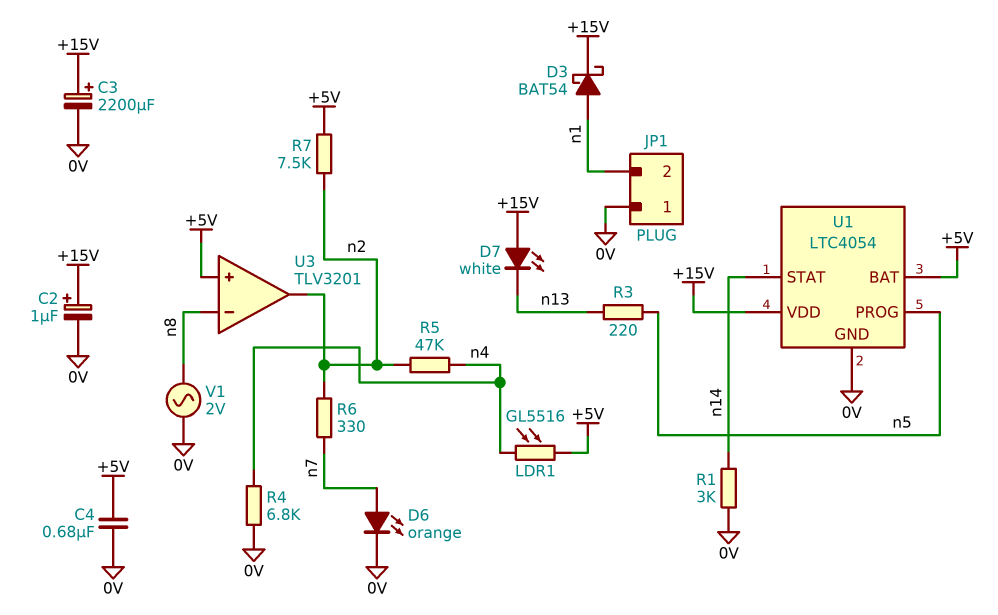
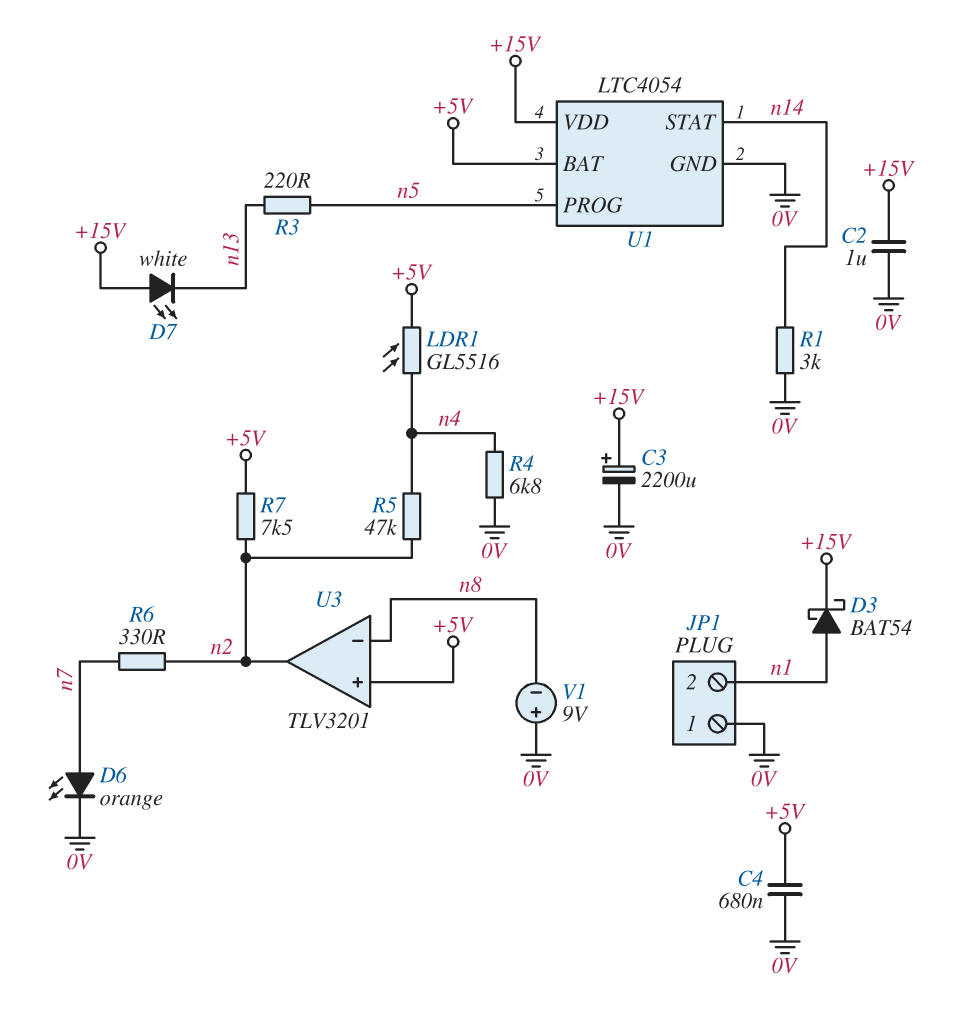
C2: 1uF (plus +15V, minus 0V) -> 1uF (+15V, 0V)
V1: AC 2V (0V, n8) -> 9V (plus 0V, minus n8)

